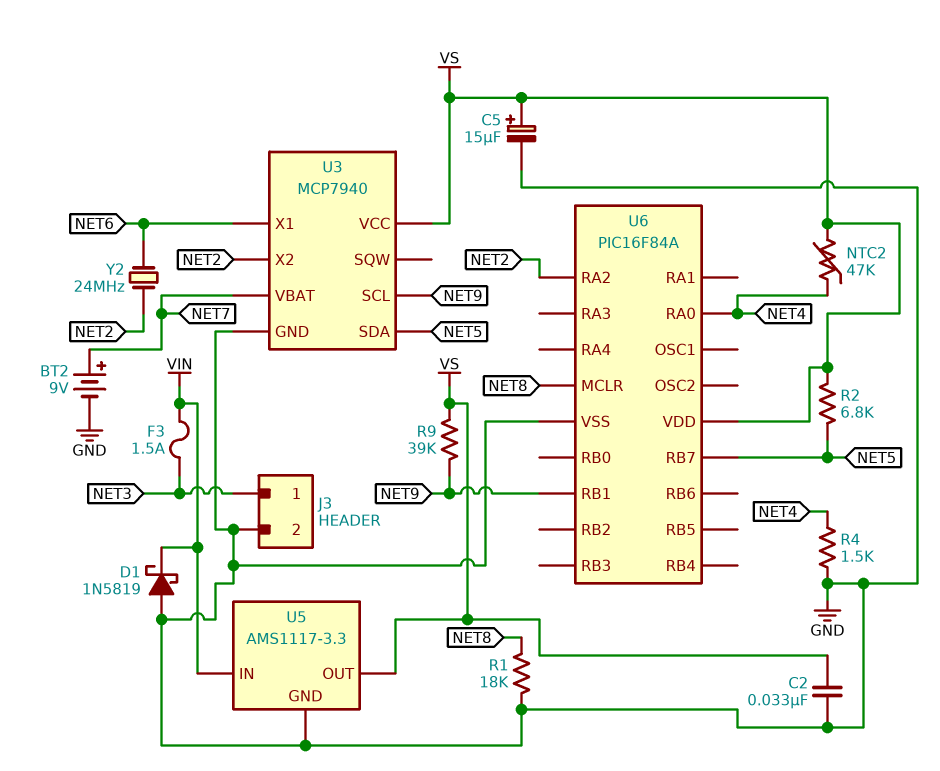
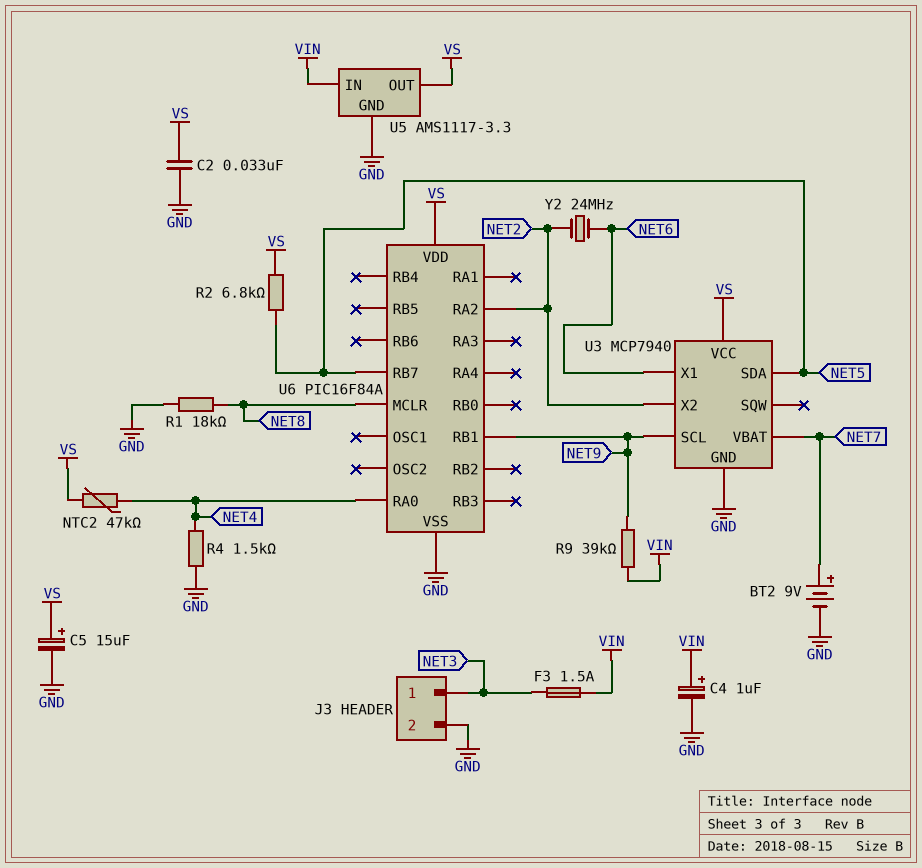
C4: none -> 1uF (plus VIN, minus GND)
D1: schottky 1N5819 (A GND, K VIN) -> none
R9: 39k (NET9, VS) -> 39k (NET9, VIN)

